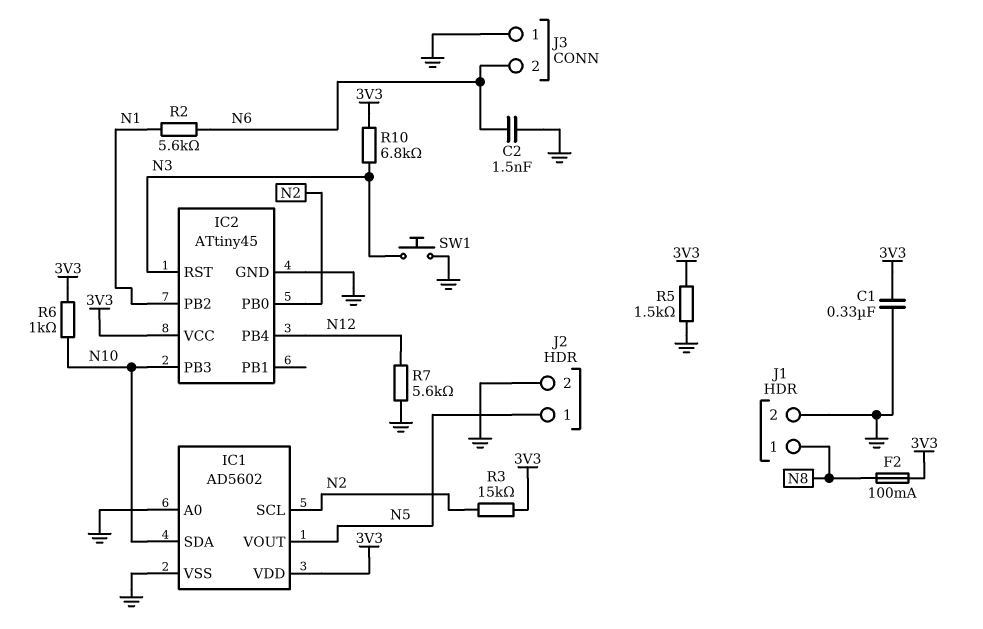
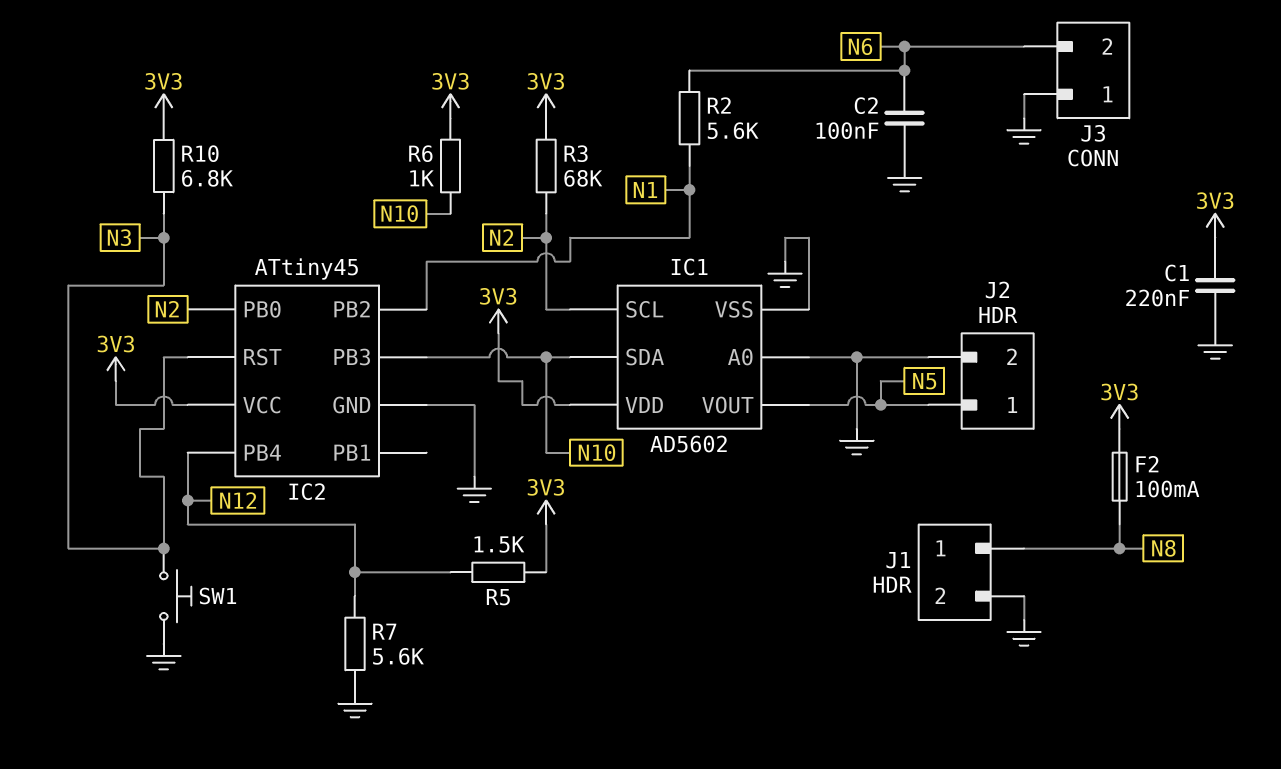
C1: 330nF (3V3, GND) -> 220nF (3V3, GND)
C2: 1.5nF (GND, N6) -> 100nF (GND, N6)
R3: 15k (3V3, N2) -> 68k (3V3, N2)
R5: 1.5k (3V3, GND) -> 1.5k (3V3, N12)

